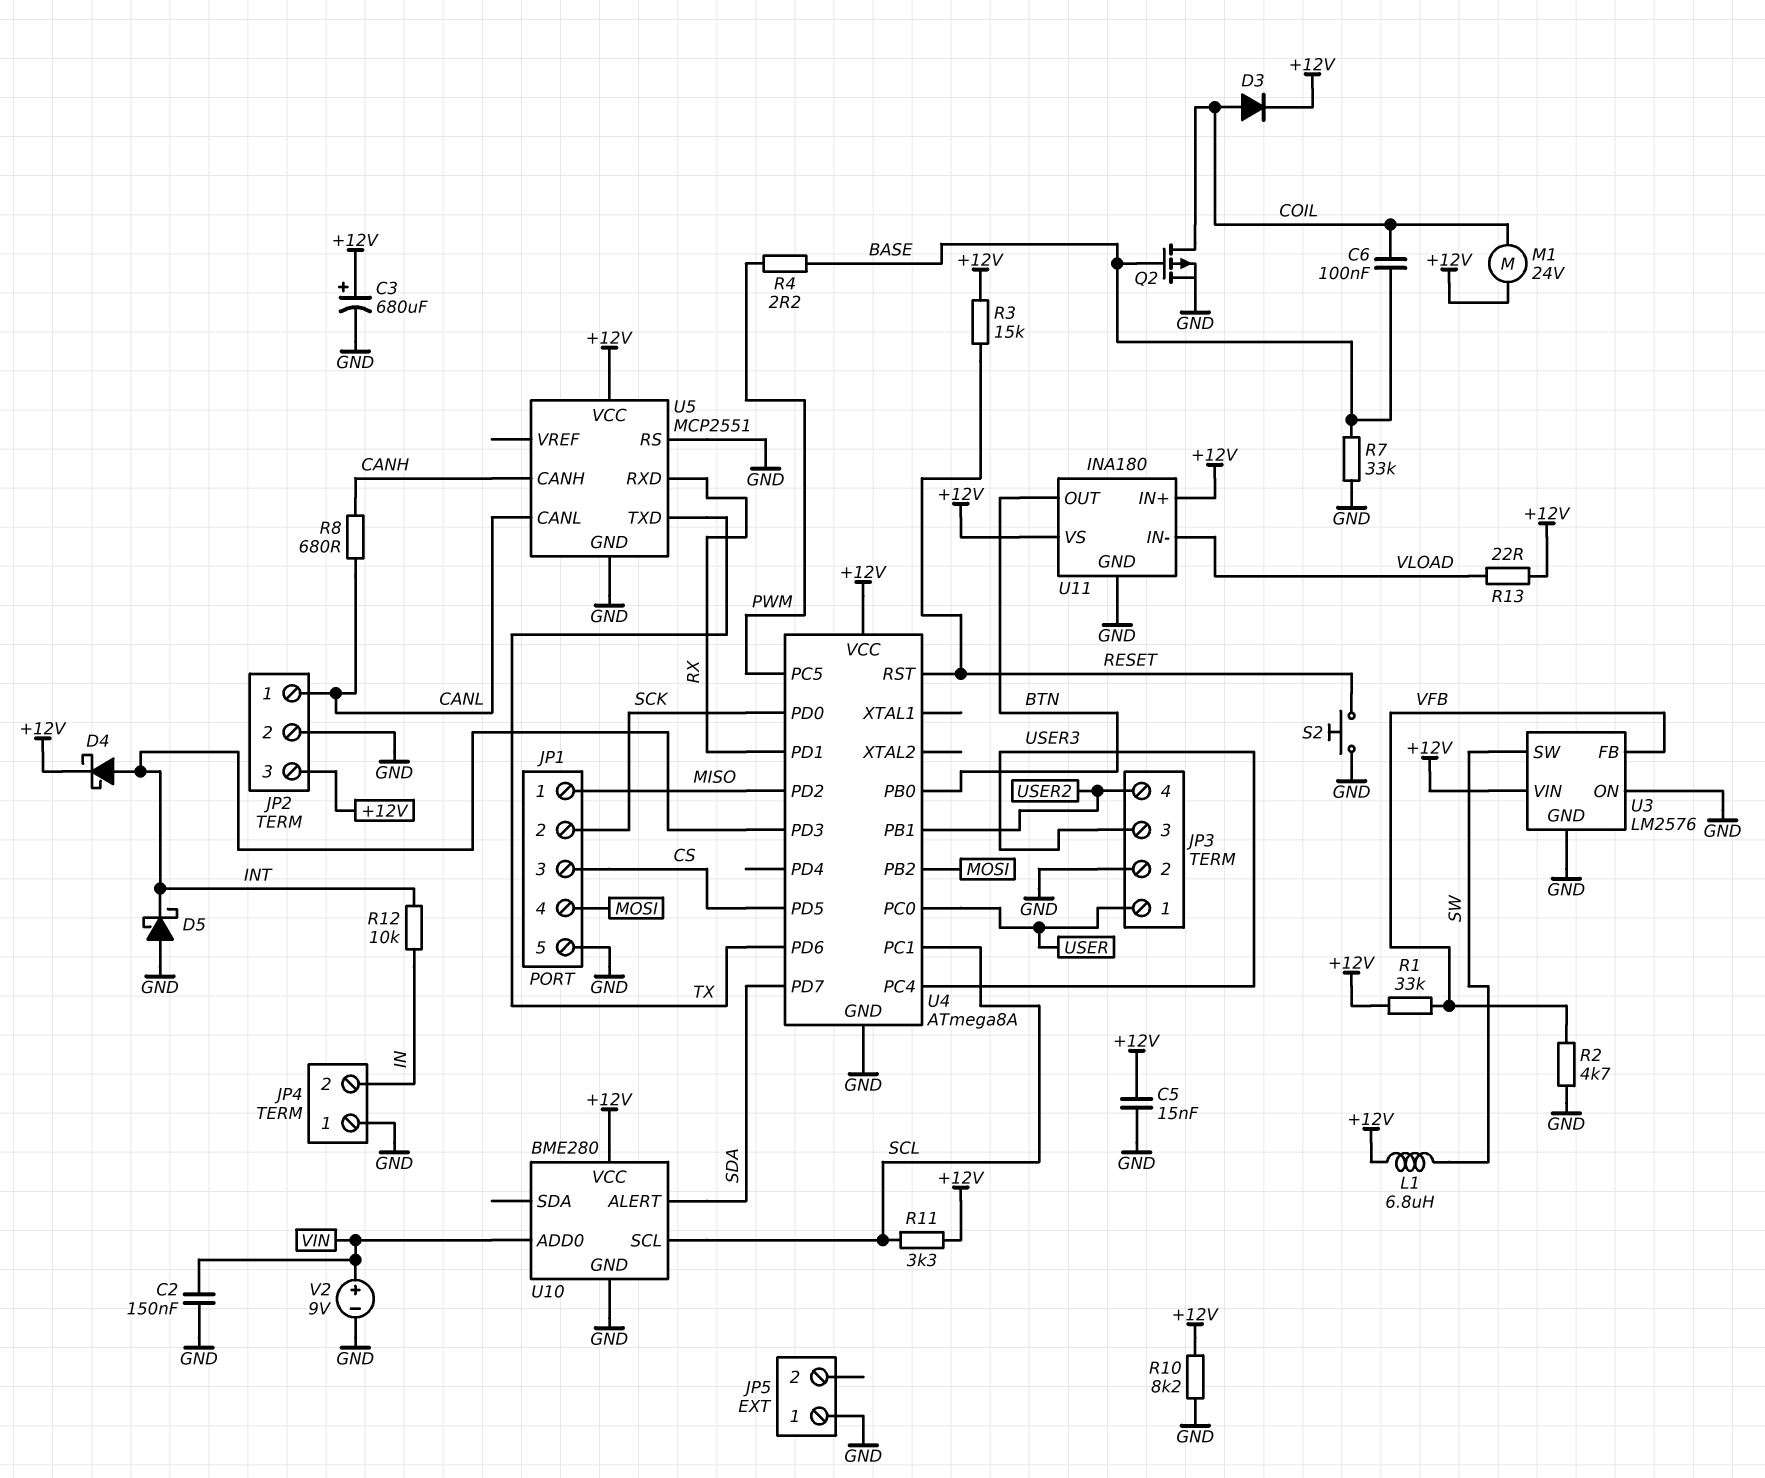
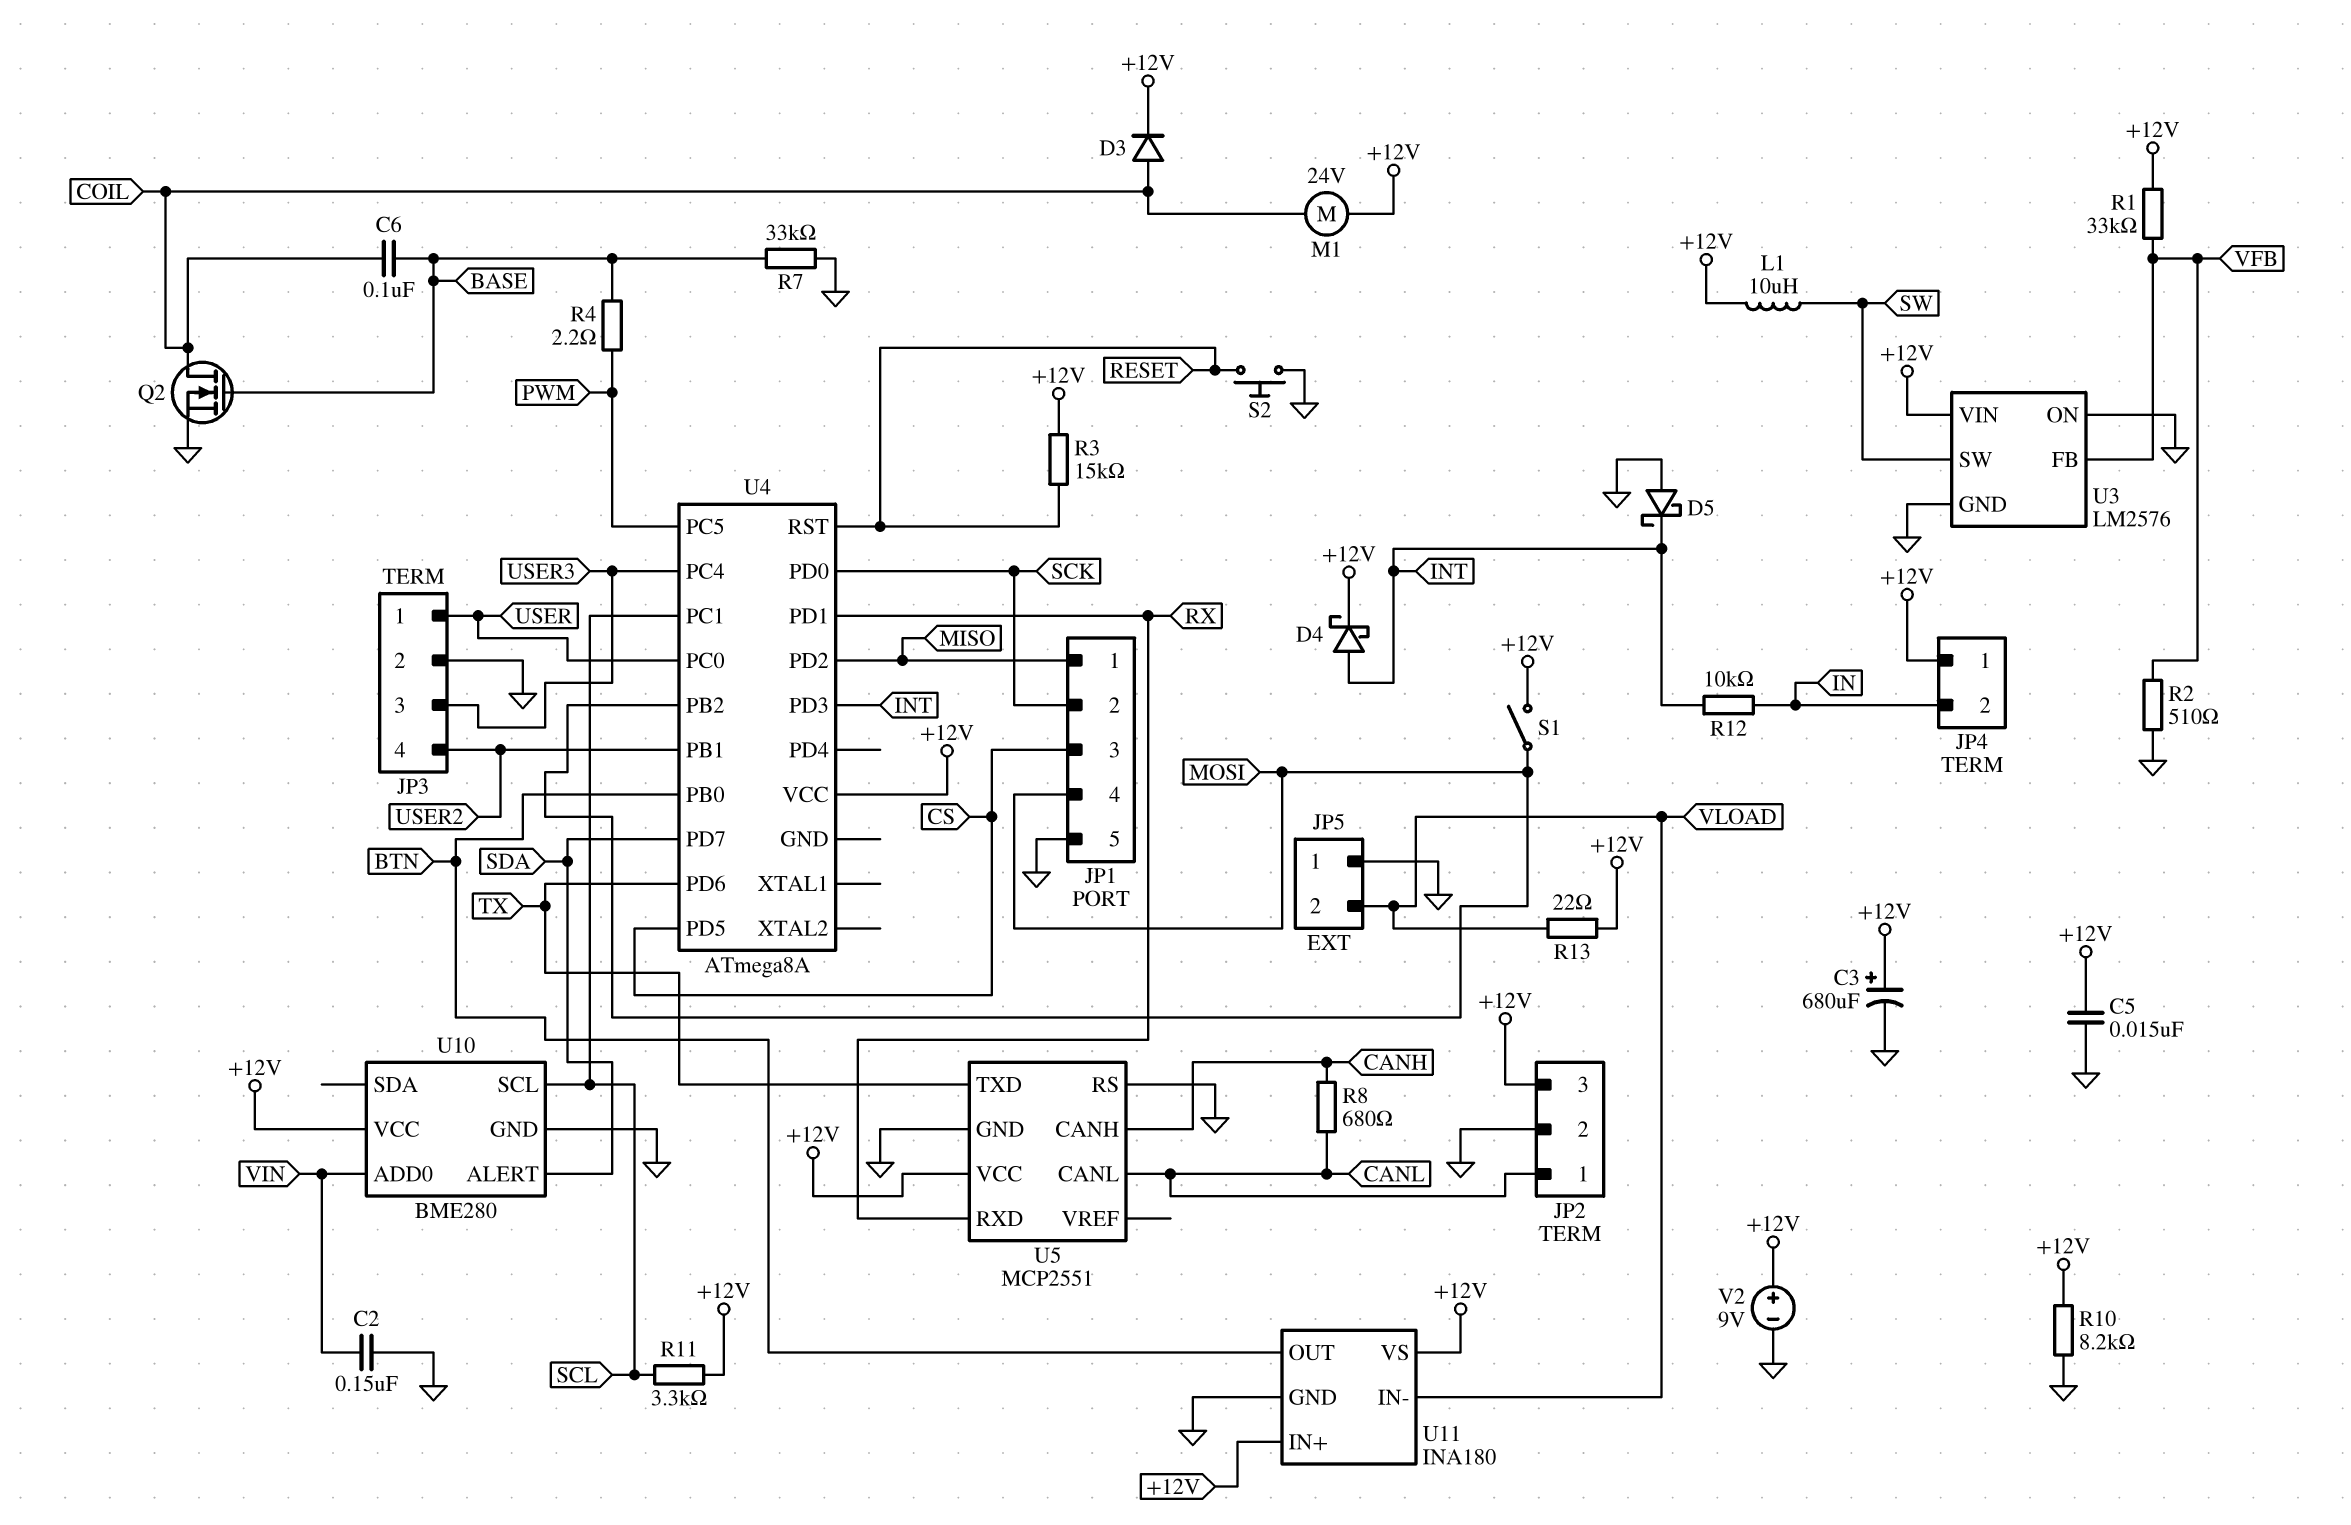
JP4 pin 1: GND -> +12V
JP5 pin 2: none -> VLOAD
L1: 6.8uH (+12V, SW) -> 10uH (+12V, SW)
Q2: PMOS (G BASE, D COIL, S GND) -> NMOS (G BASE, D COIL, S GND)
R2: 4.7k (GND, VFB) -> 510 (GND, VFB)
S1: none -> switch (+12V, MOSI)
U4 pin GND: GND -> none
V2: 9V (plus VIN, minus GND) -> 9V (plus +12V, minus GND)

